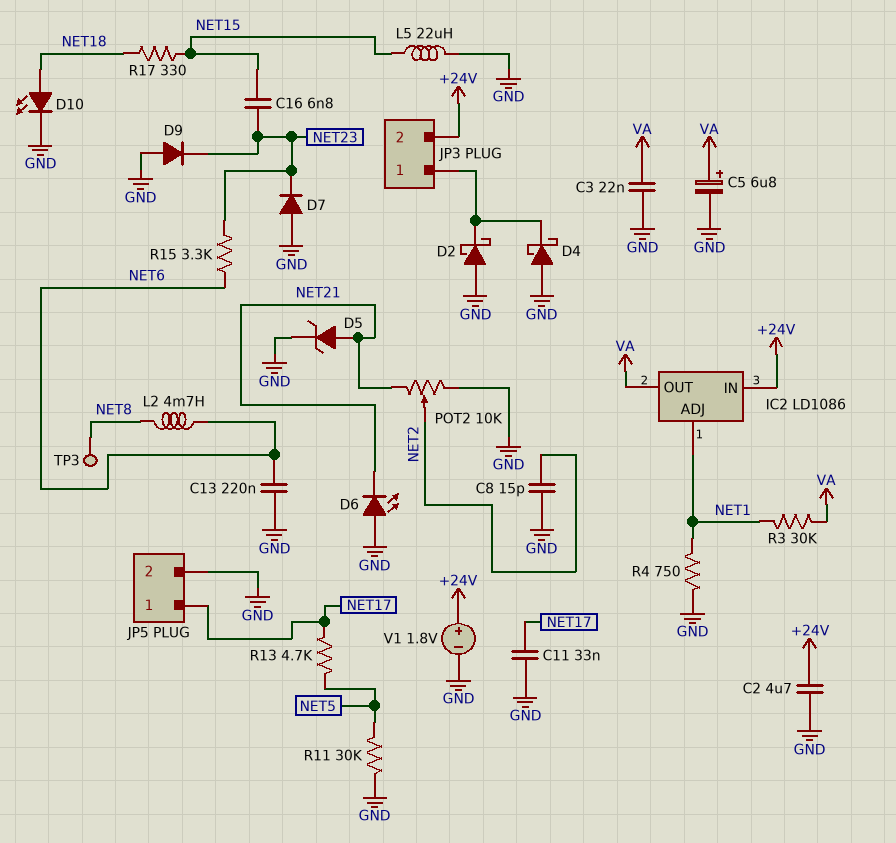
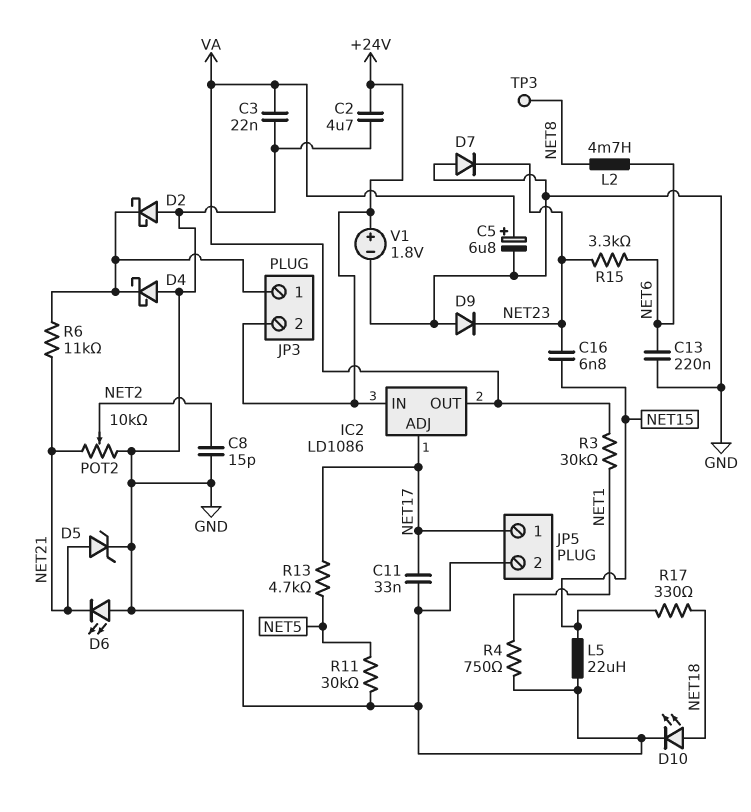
IC2 pin ADJ: NET1 -> NET17
R6: none -> 11k (JP3/1, NET21)

